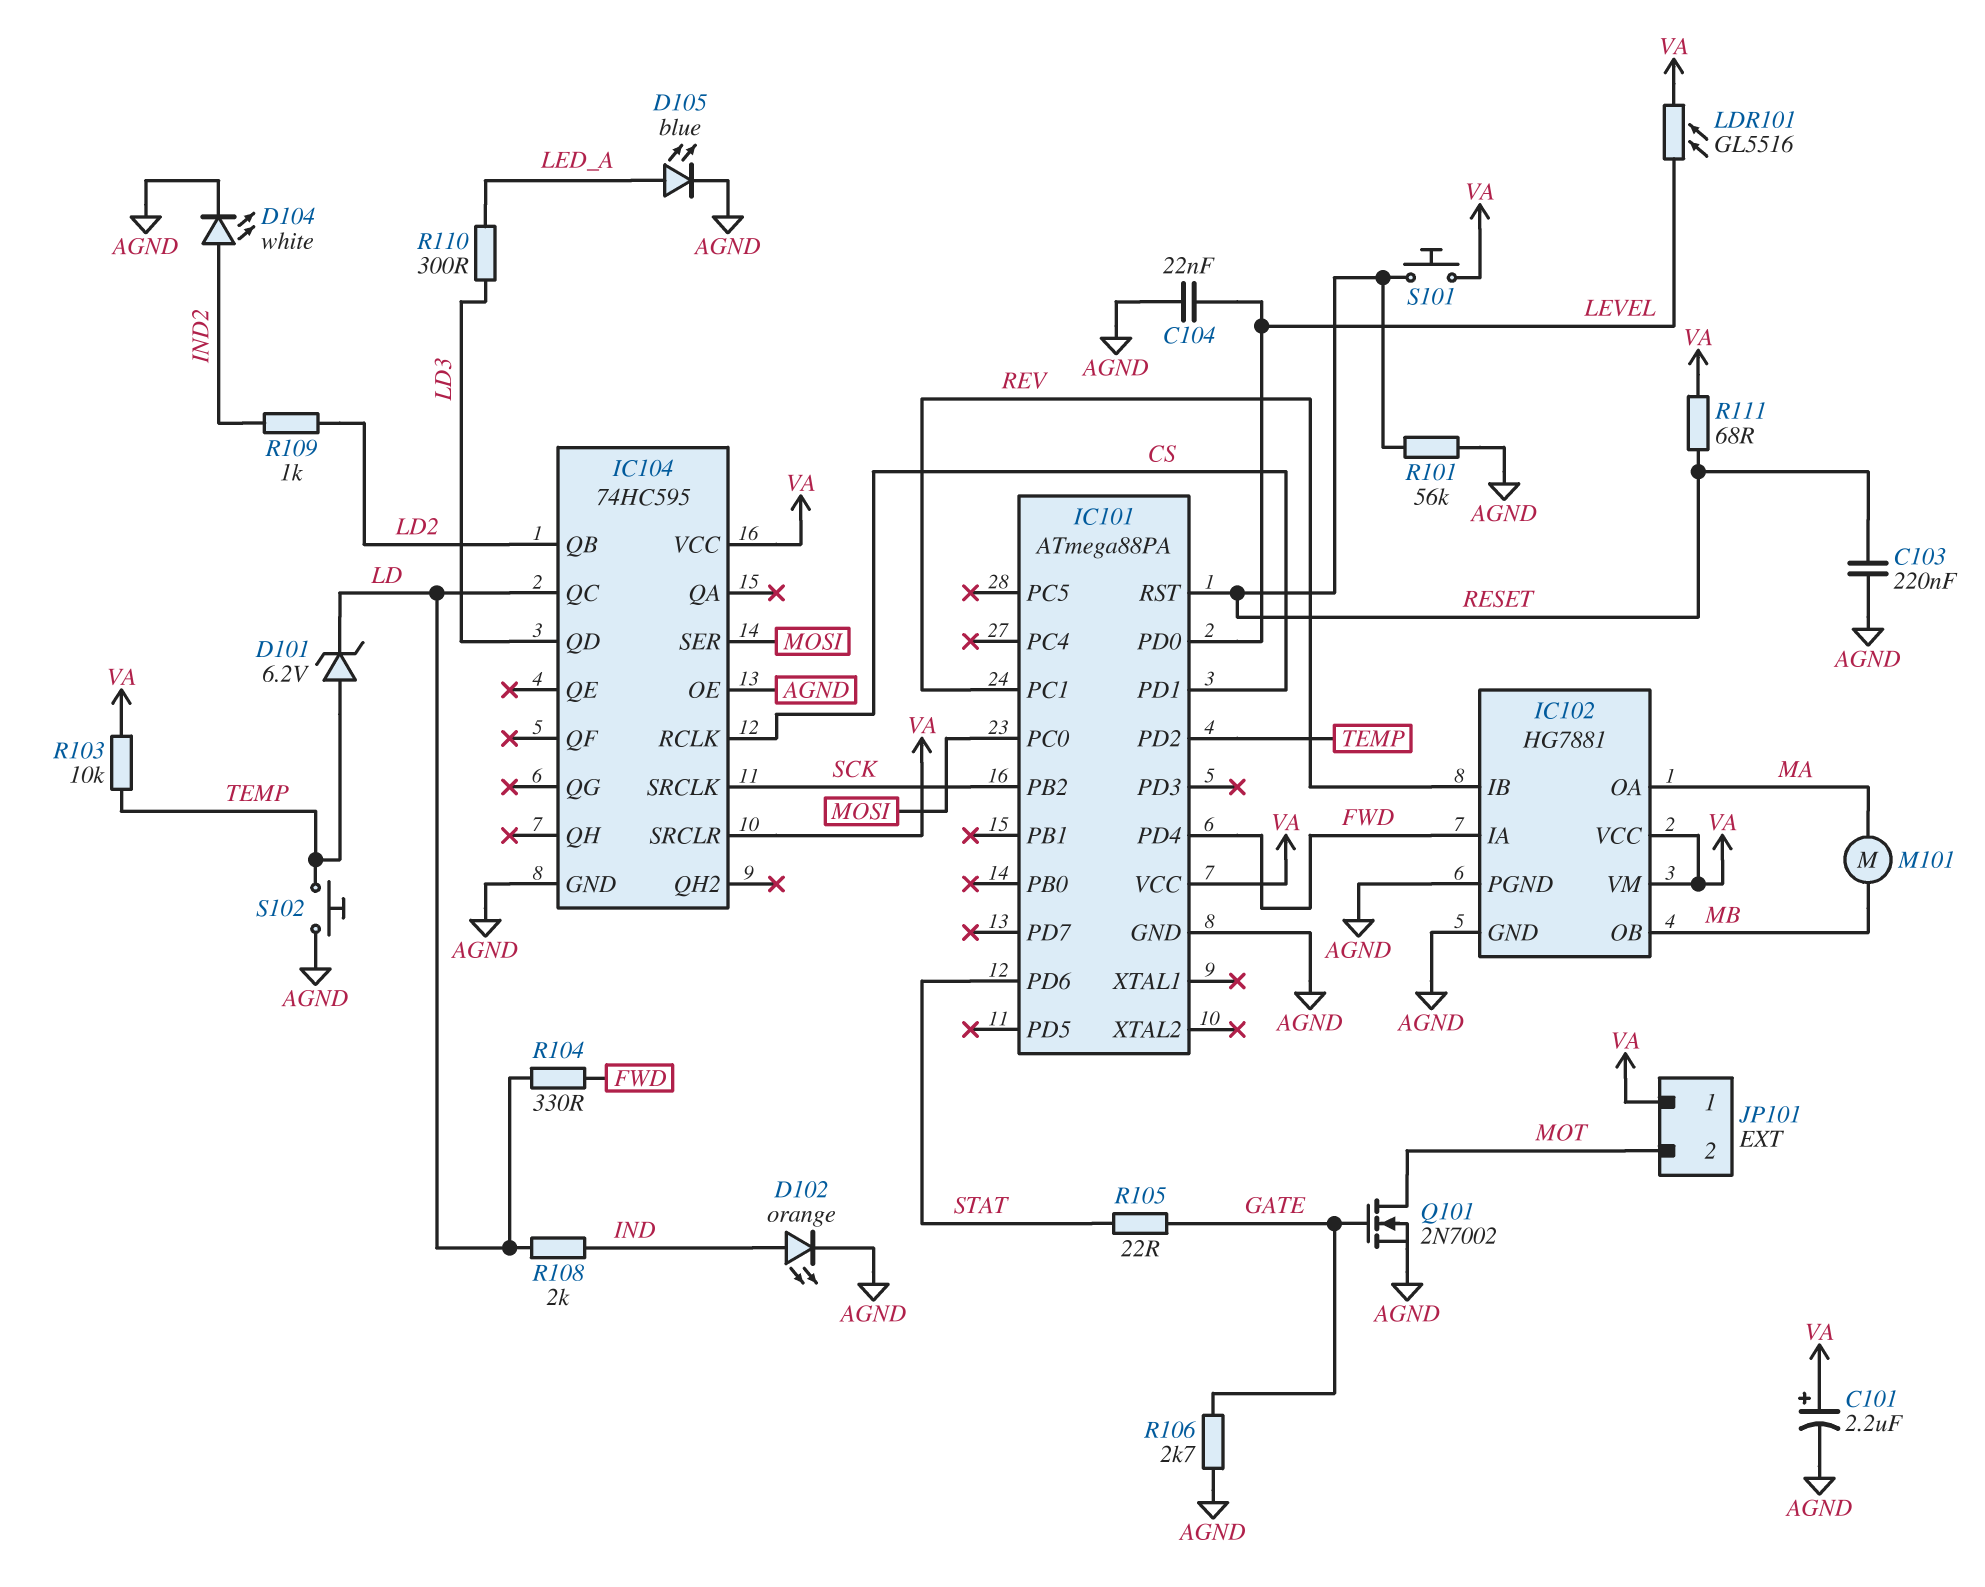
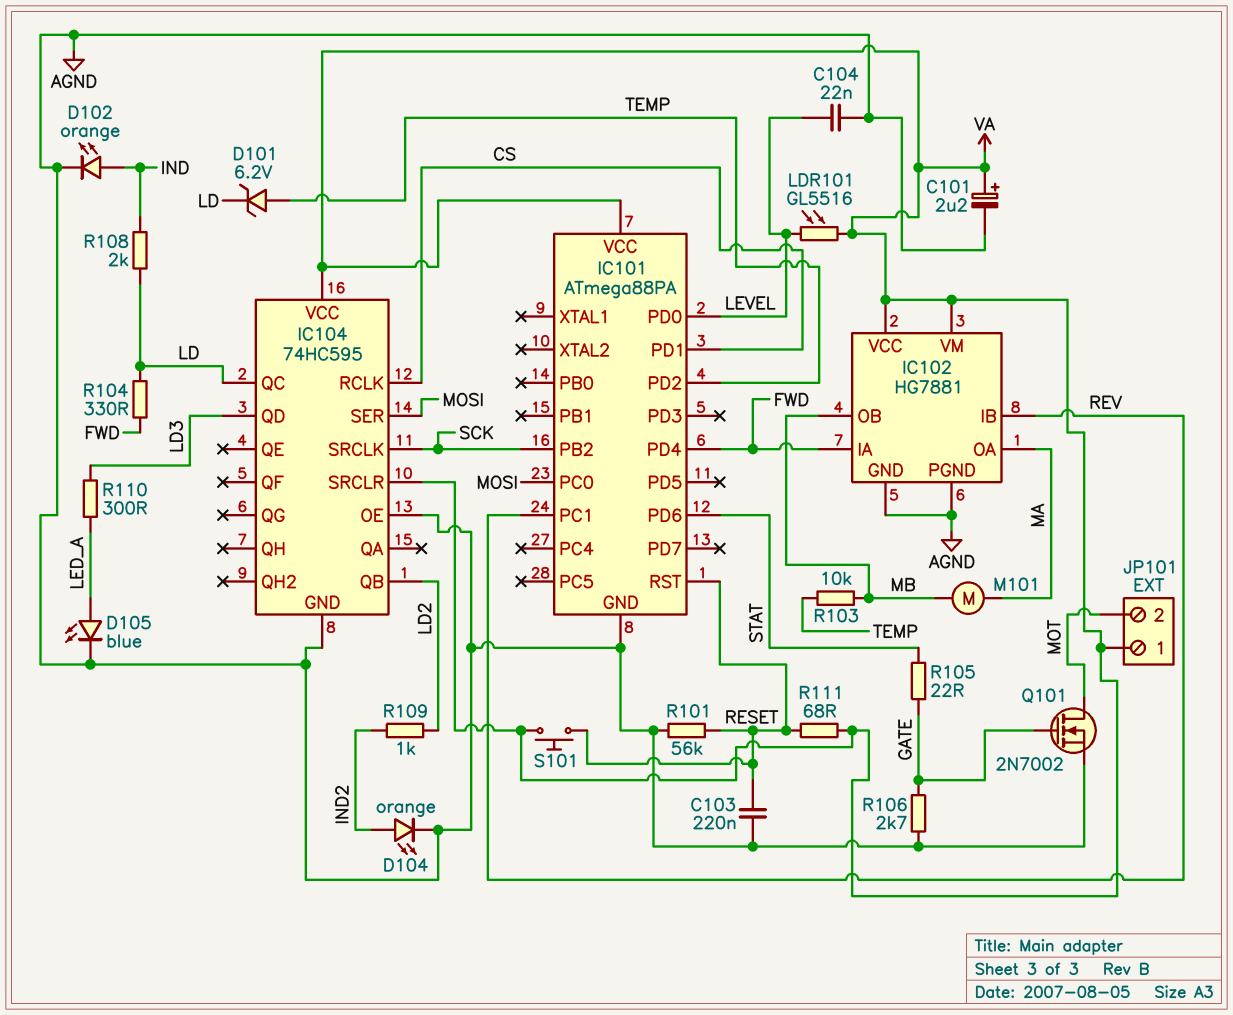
D104: LED white (A IND2, K AGND) -> LED orange (A IND2, K AGND)
R103: 10k (TEMP, VA) -> 10k (MB, TEMP)
S102: button (AGND, TEMP) -> none

